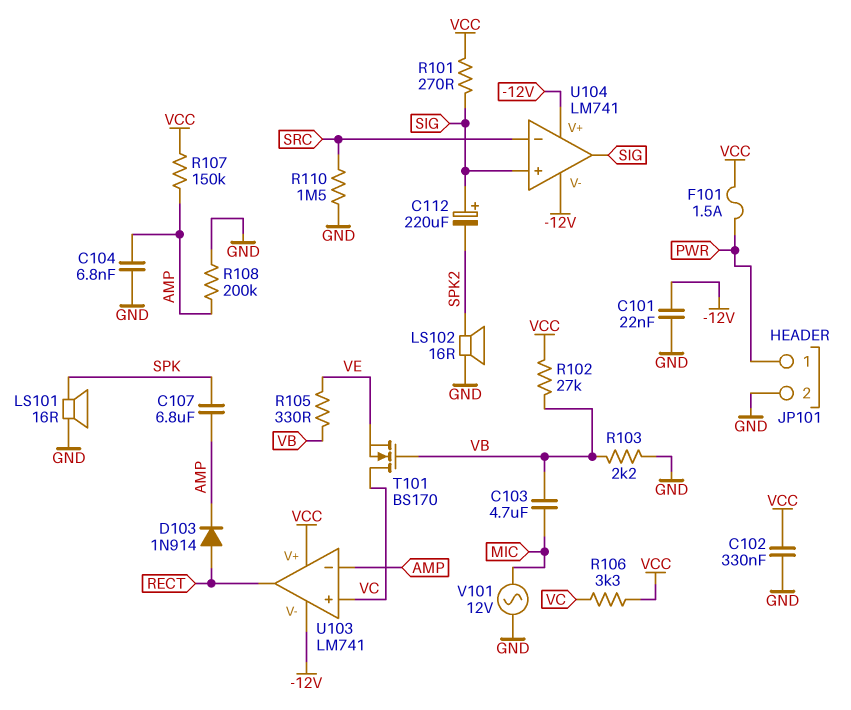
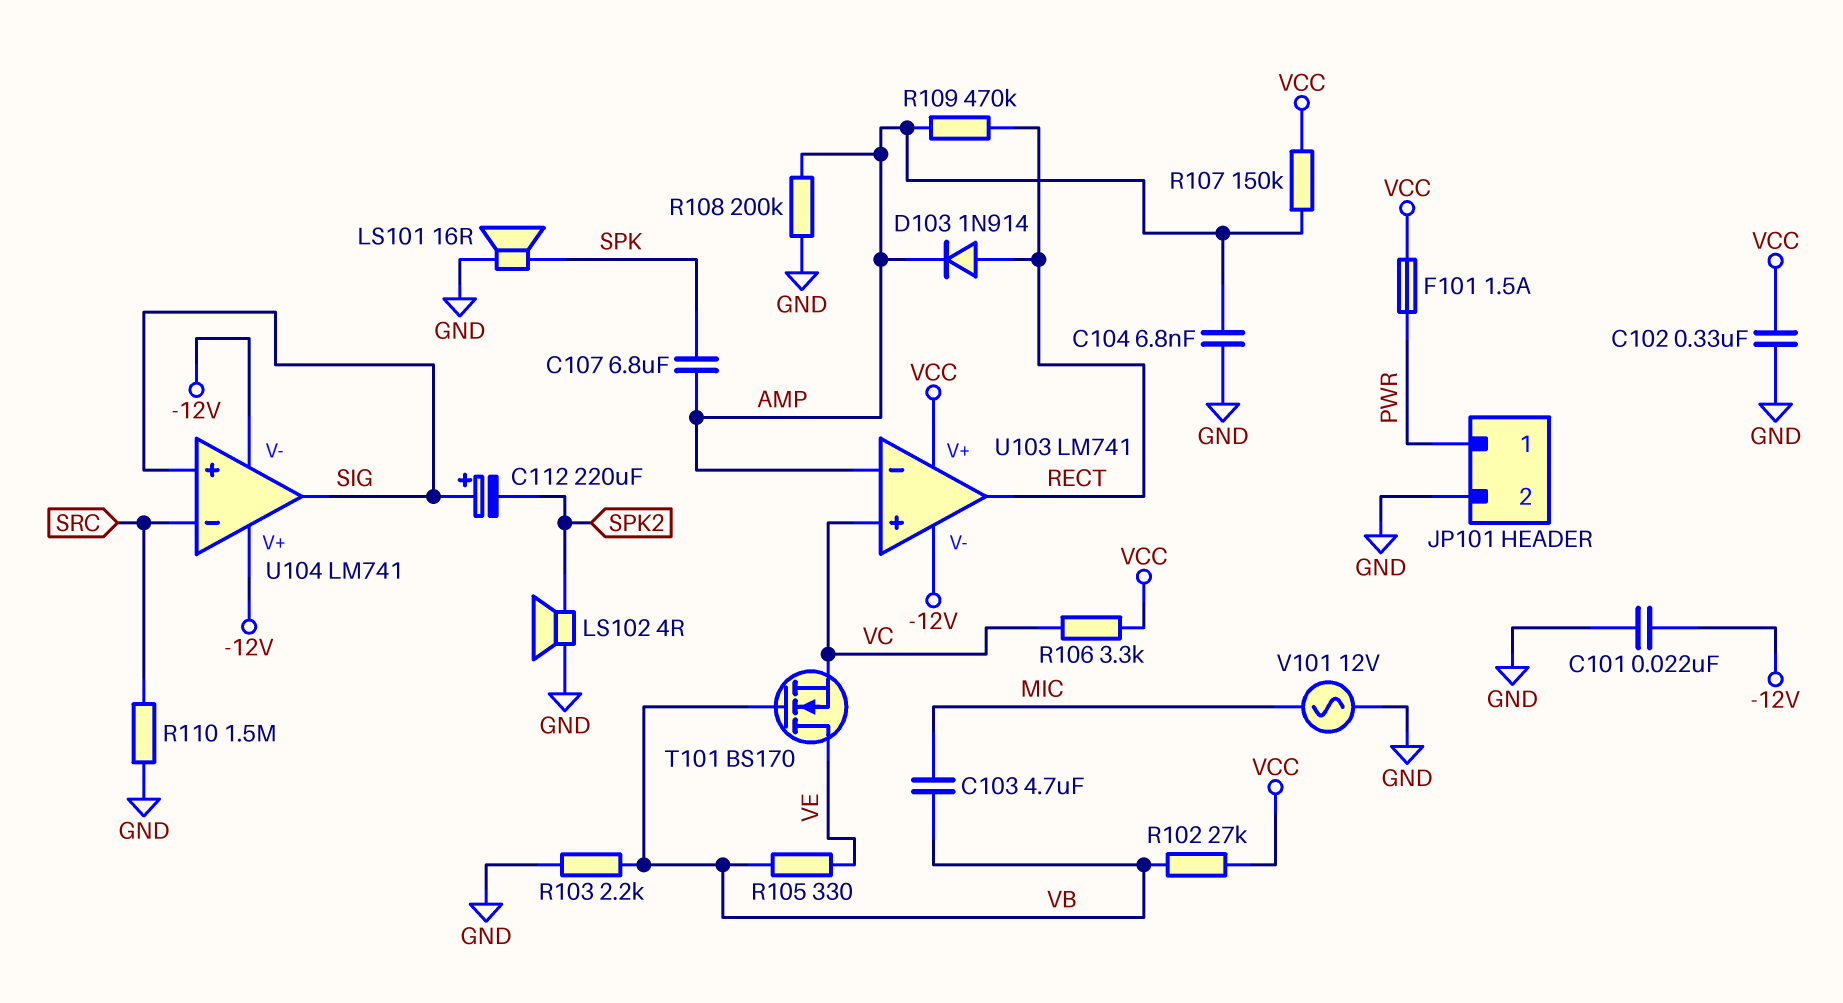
LS102: speaker 16R (GND, SPK2) -> speaker 4R (GND, SPK2)
R101: 270 (SIG, VCC) -> none
R109: none -> 470k (AMP, RECT)
T101: NMOS BS170 (G VB, D VC, S VE) -> NMOS BS170 (G VB, D VE, S VC)

